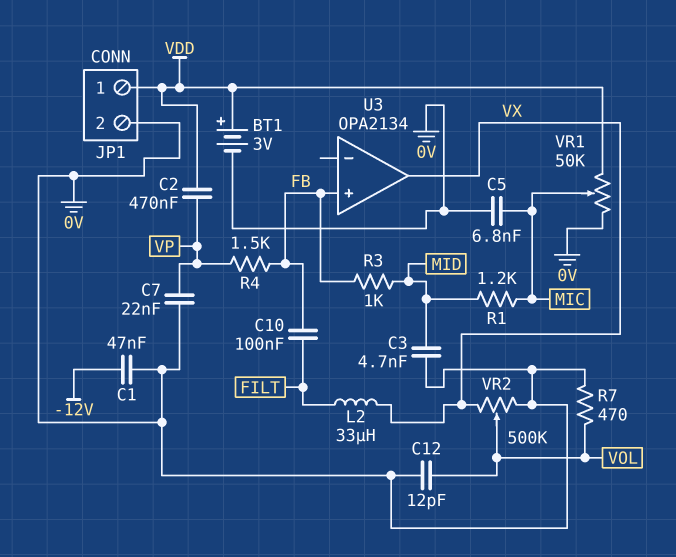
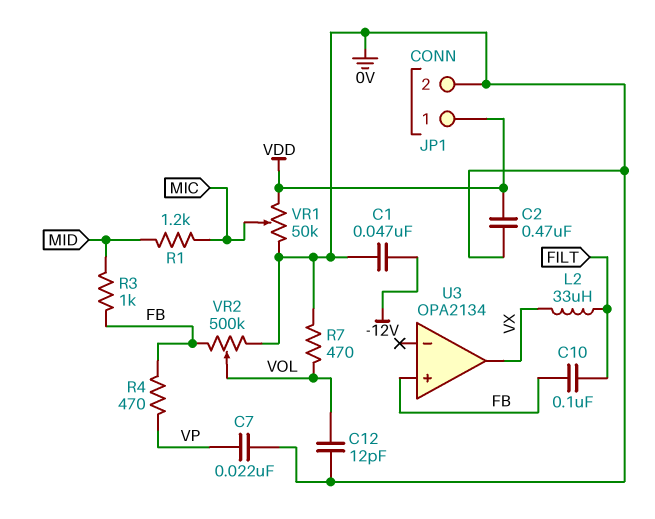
BT1: 3V (plus VDD, minus 0V) -> none
C2: 470nF (VDD, VP) -> 470nF (0V, VDD)
C3: 4.7nF (0V, MID) -> none
C5: 6.8nF (0V, MIC) -> none
R4: 1.5k (FB, VP) -> 470 (FB, VP)
VR2: 500k (0V, VX, wiper VOL) -> 500k (0V, FB, wiper VOL)

